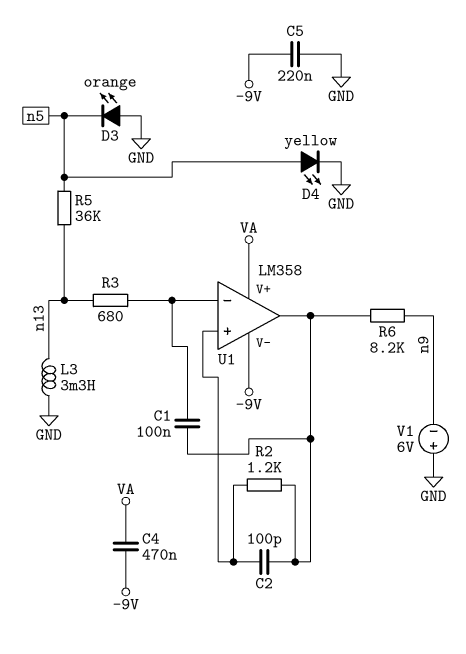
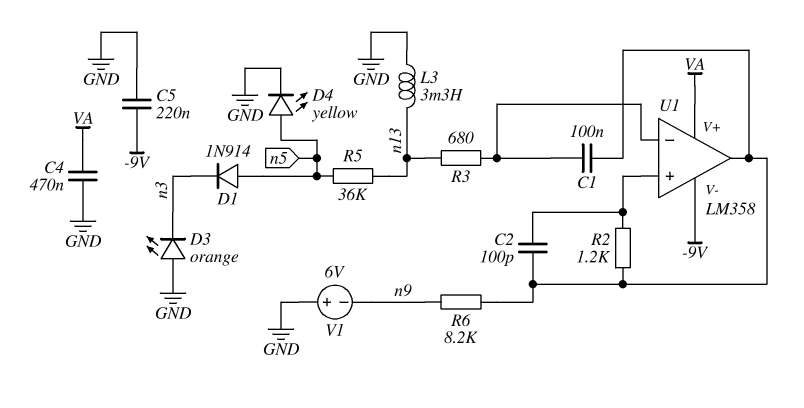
C4: 470nF (-9V, VA) -> 470nF (GND, VA)
D1: none -> diode 1N914 (A n5, K n3)
D3: LED orange (A GND, K n5) -> LED orange (A GND, K n3)

